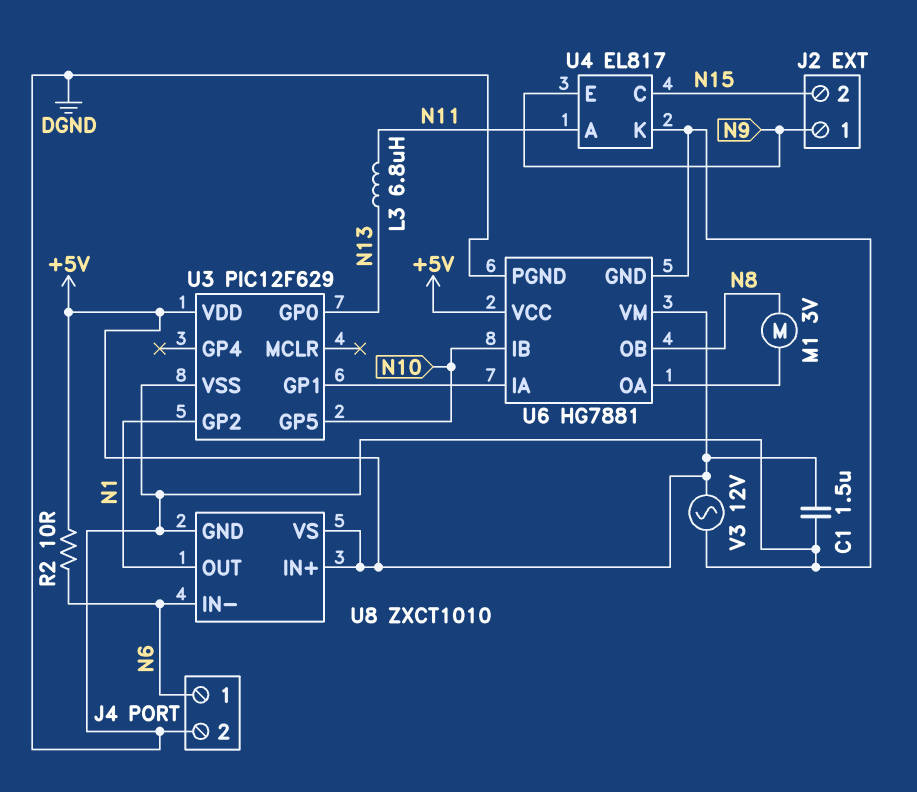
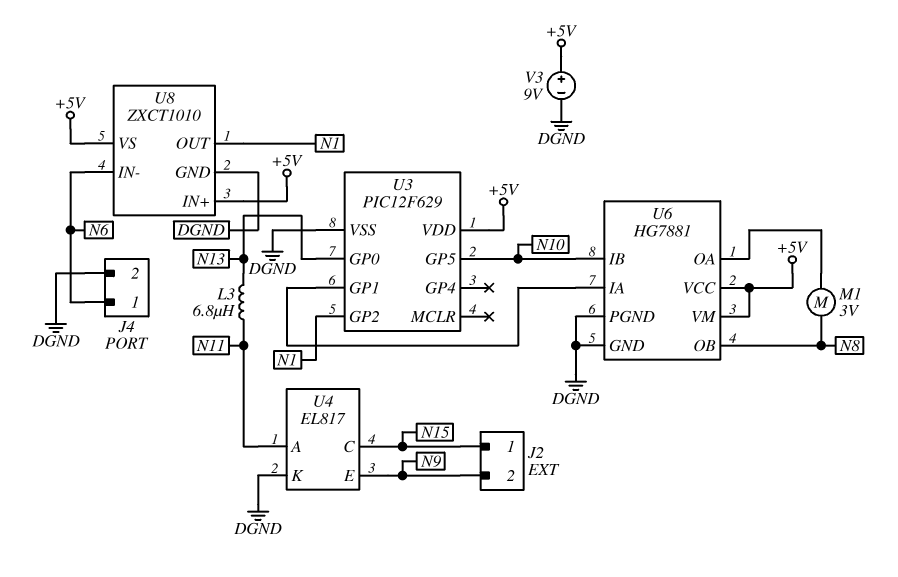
C1: 1.5uF (+5V, DGND) -> none
J2 pin 1: N9 -> N15
J2 pin 2: N15 -> N9
R2: 10 (+5V, N6) -> none
V3: AC 12V (+5V, DGND) -> 9V (plus +5V, minus DGND)

